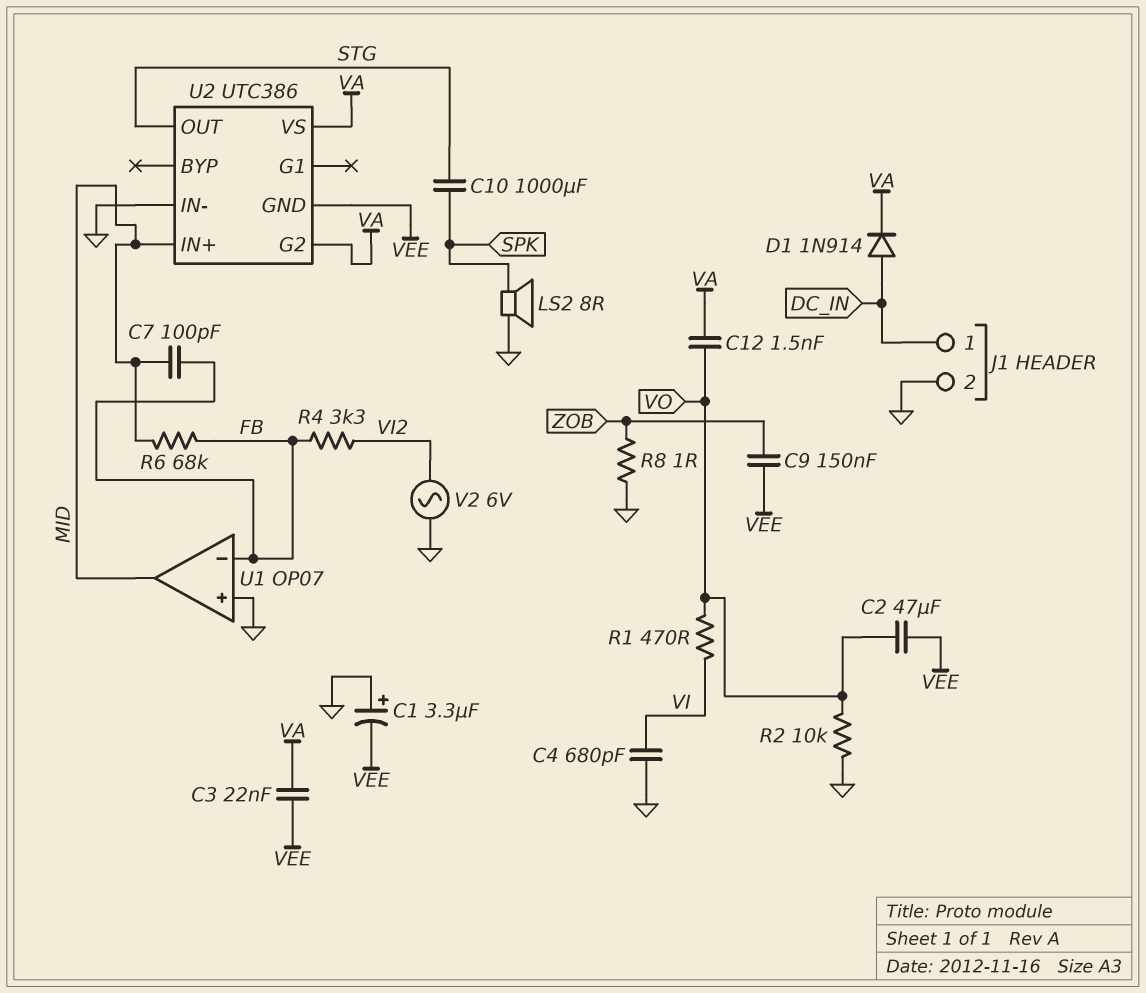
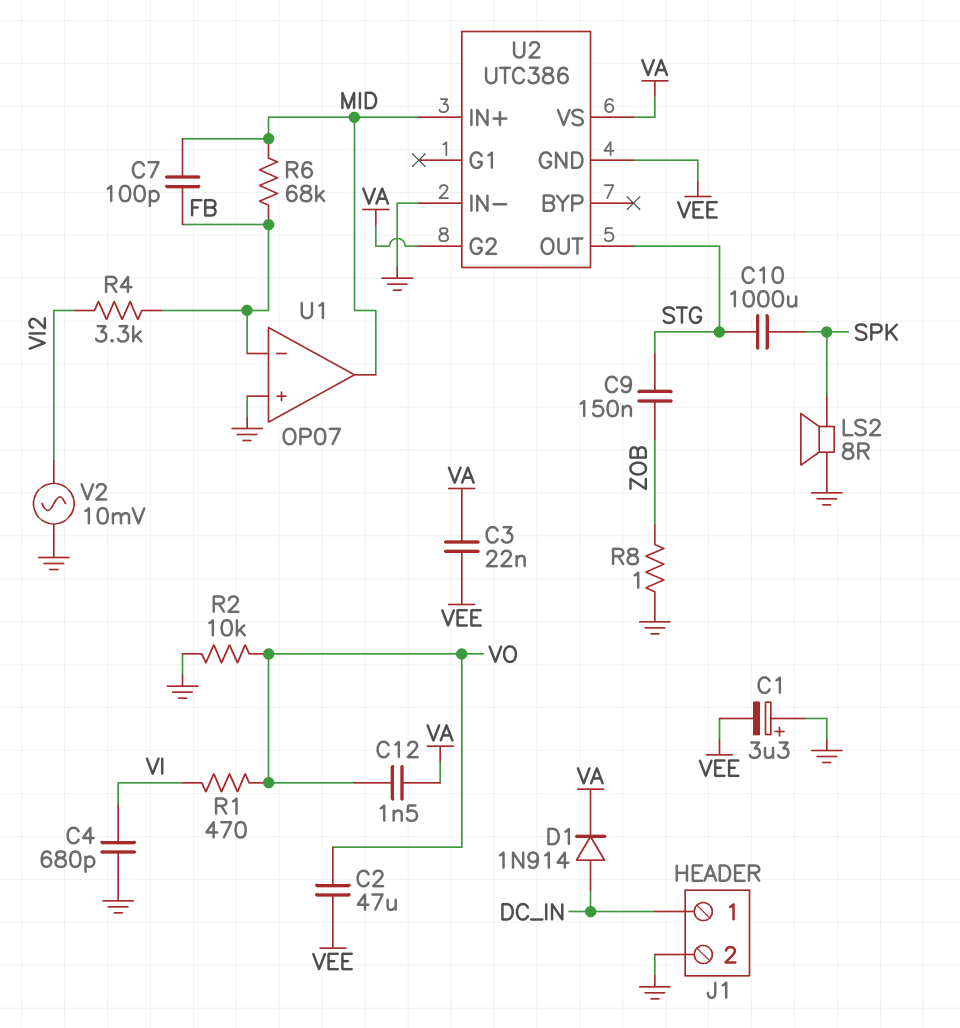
C9: 150nF (VEE, ZOB) -> 150nF (STG, ZOB)
V2: AC 6V (GND, VI2) -> AC 10mV (GND, VI2)

